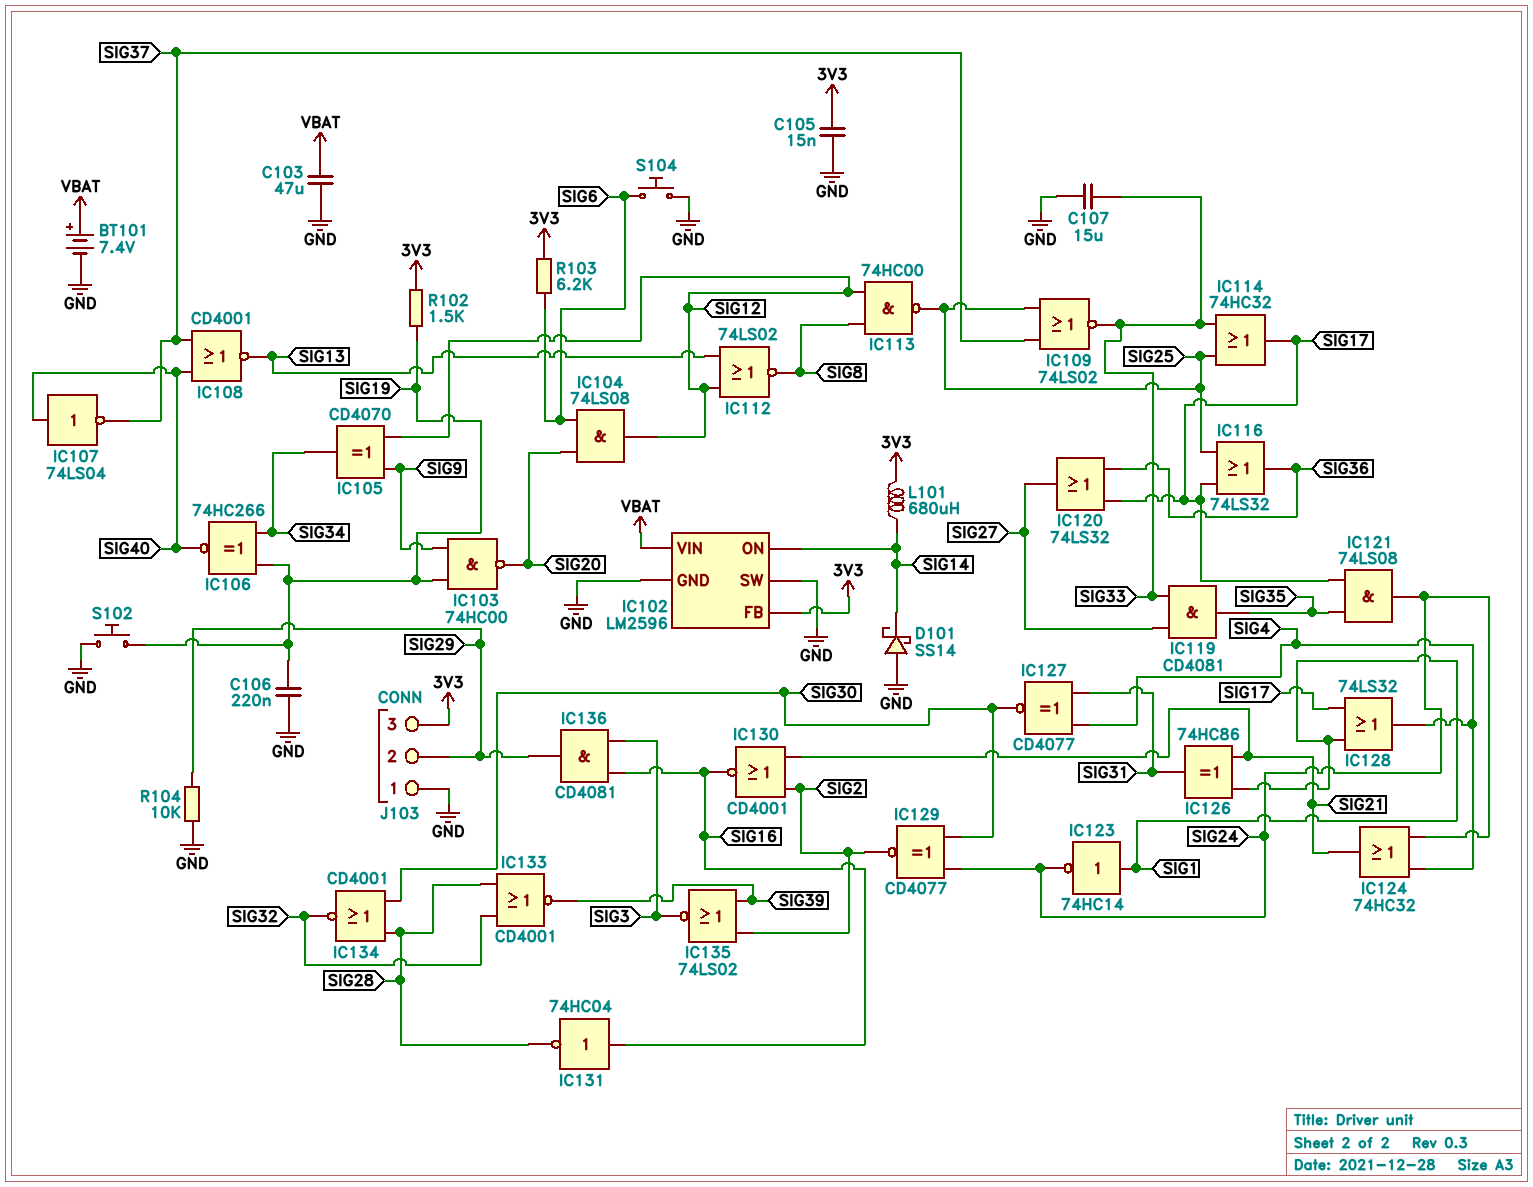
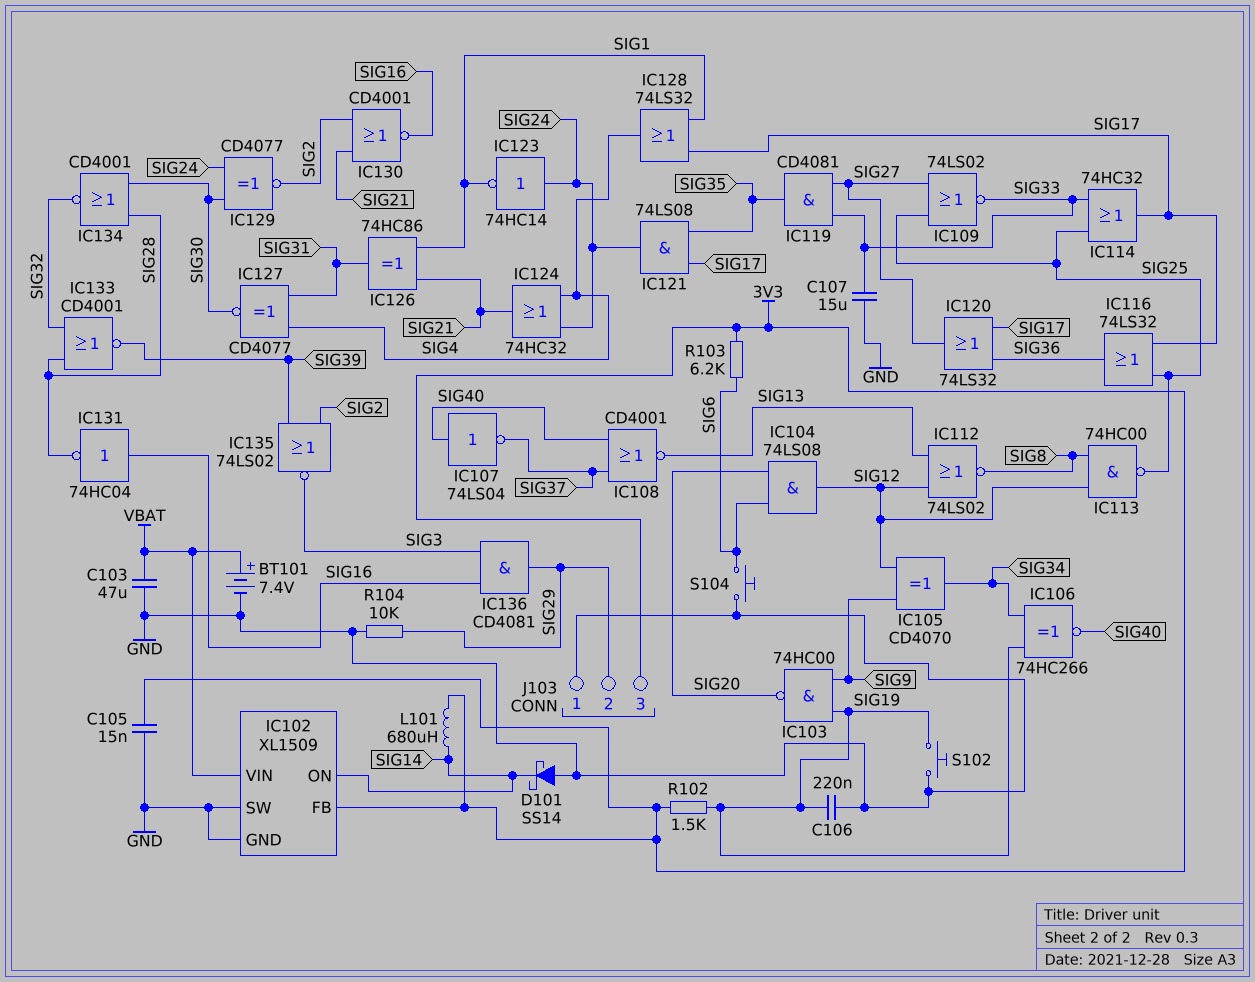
IC102: LM2596 -> XL1509
IC109: NOR 74LS02 (in SIG25, in SIG37, out SIG33) -> NOR 74LS02 (in SIG25, in SIG27, out SIG33)
IC123: NOT 74HC14 (in SIG1, out SIG24) -> NOT 74HC14 (in SIG24, out SIG1)

